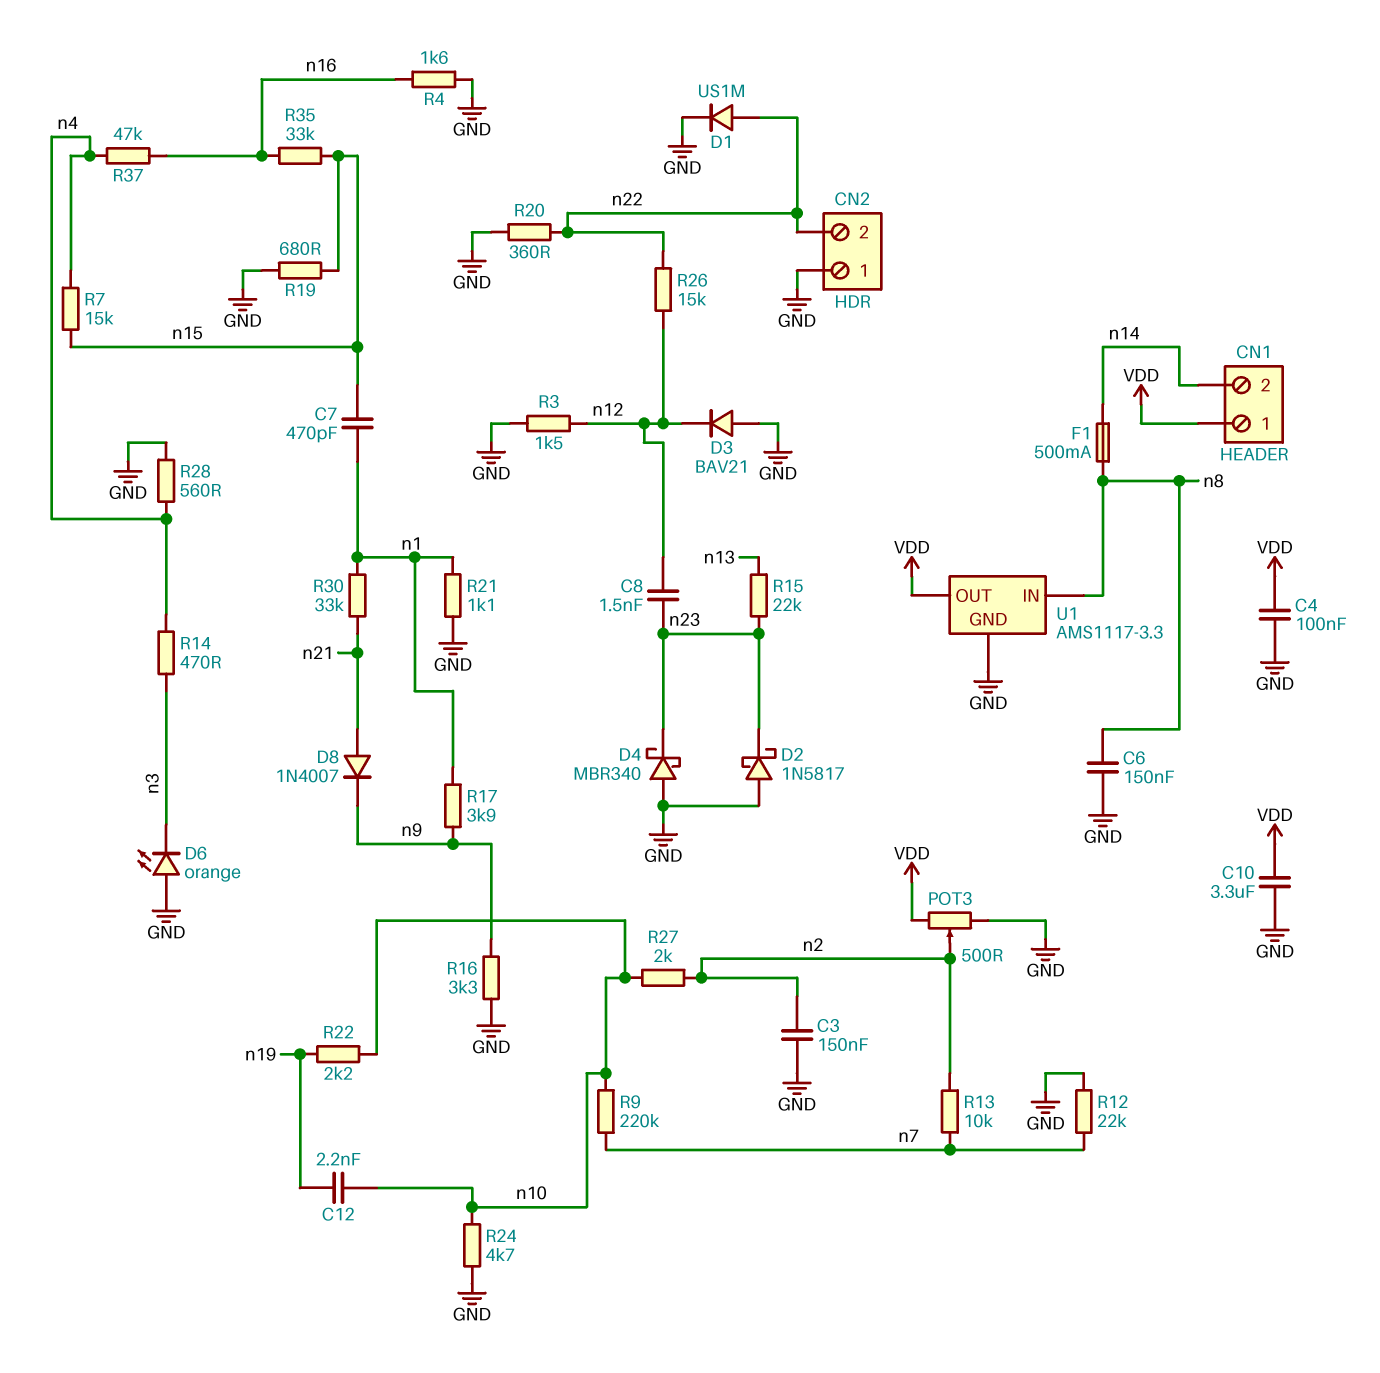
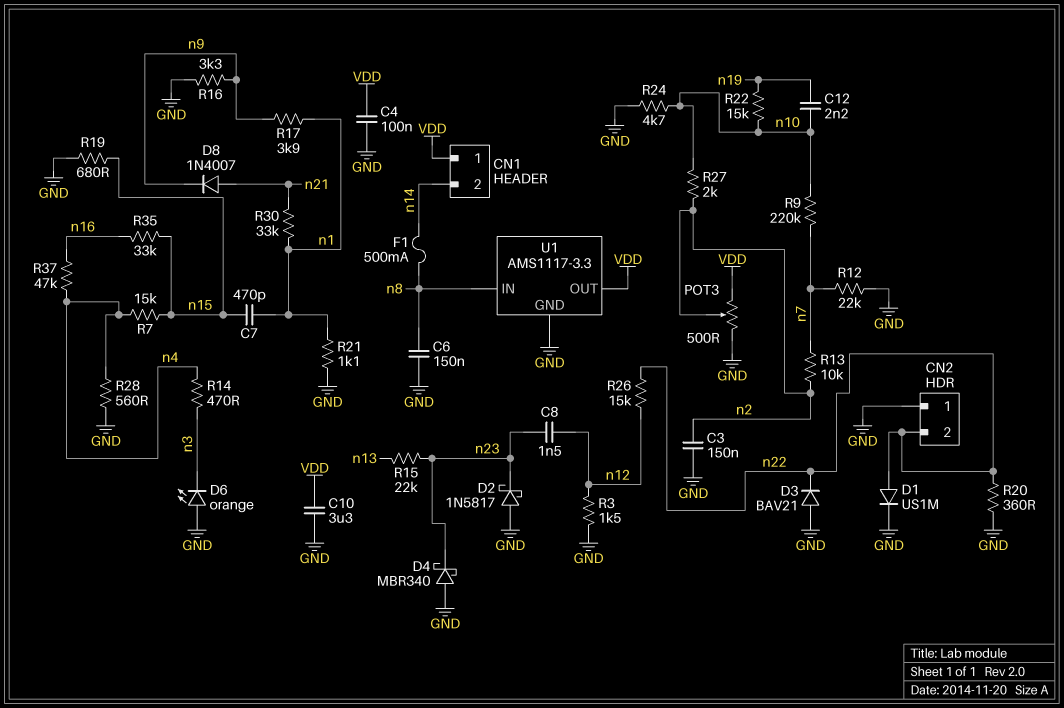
D3: diode BAV21 (A GND, K n12) -> diode BAV21 (A GND, K n22)
R4: 1.6k (GND, n16) -> none
R22: 2.2k (n10, n19) -> 15k (n10, n19)

